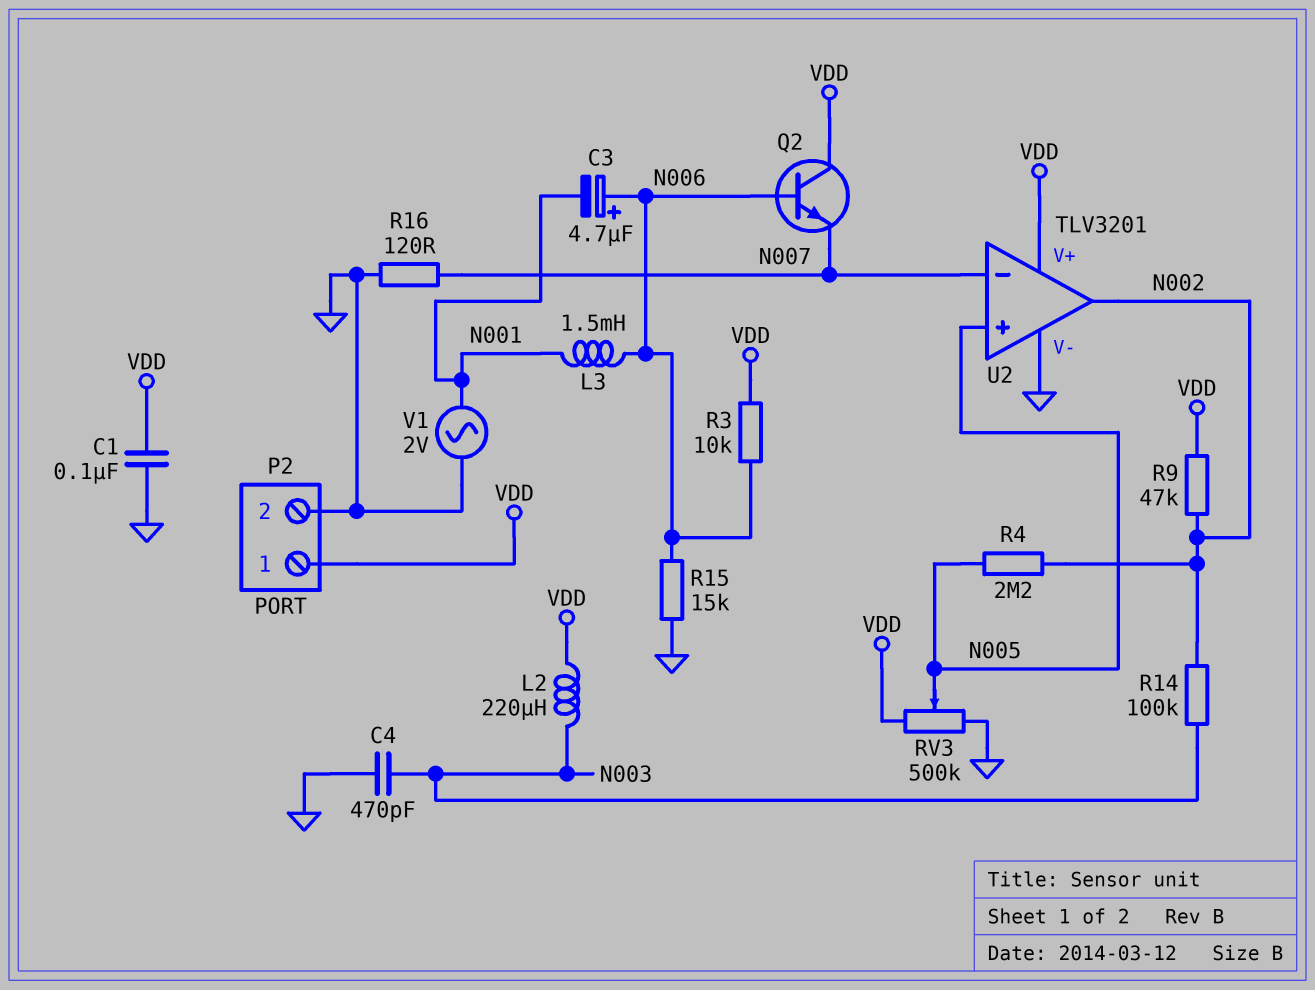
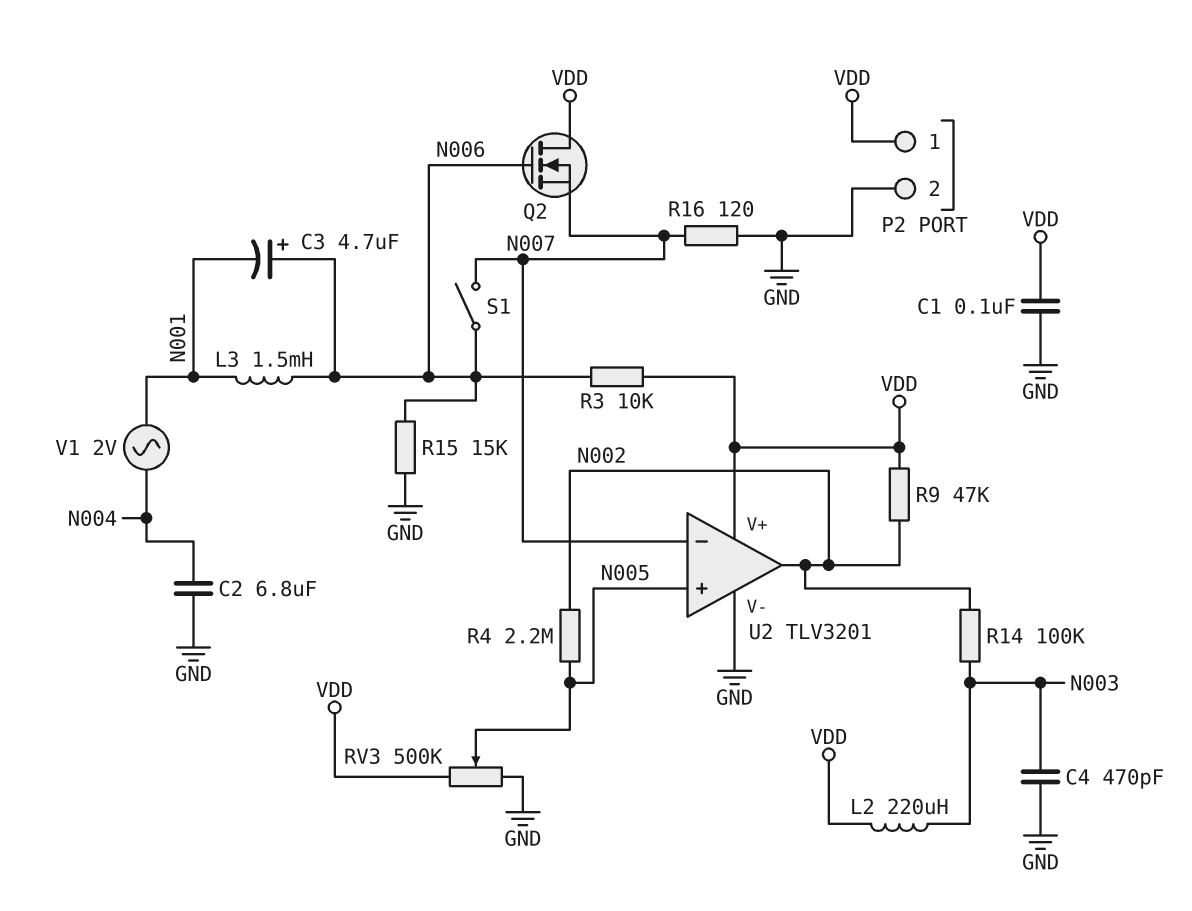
C2: none -> 6.8uF (GND, N004)
Q2: NPN (B N006, C VDD, E N007) -> NMOS (G N006, D VDD, S N007)
S1: none -> switch (N006, N007)
V1: AC 2V (GND, N001) -> AC 2V (N001, N004)

